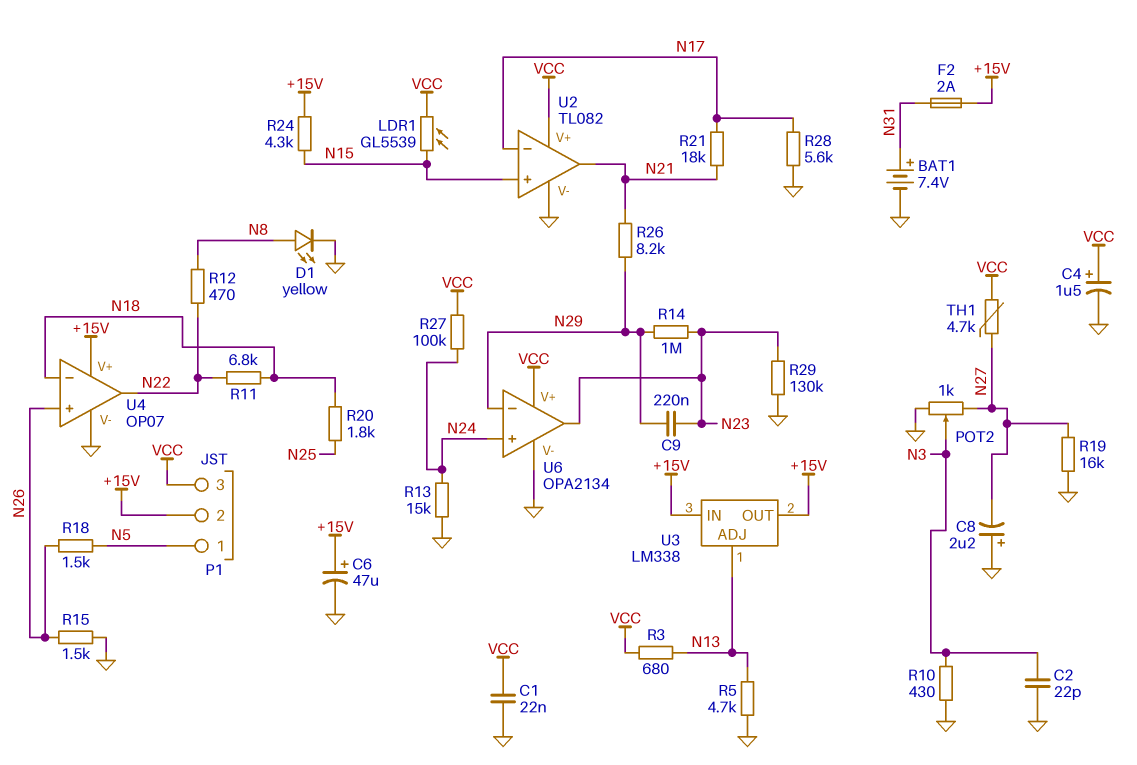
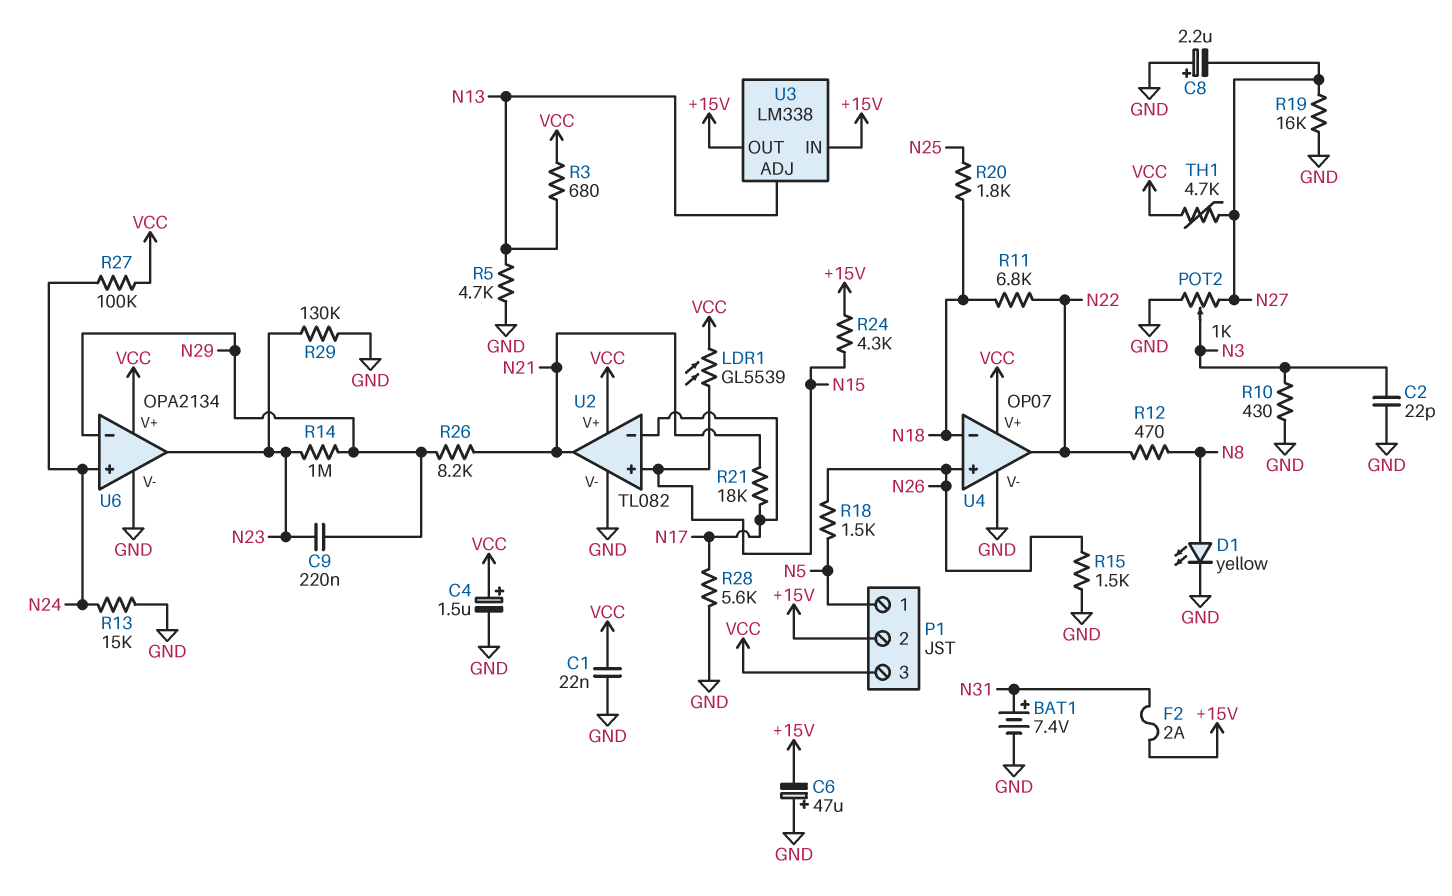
C6: 47uF (plus +15V, minus GND) -> 47uF (plus GND, minus +15V)
U4 pin V+: +15V -> VCC

